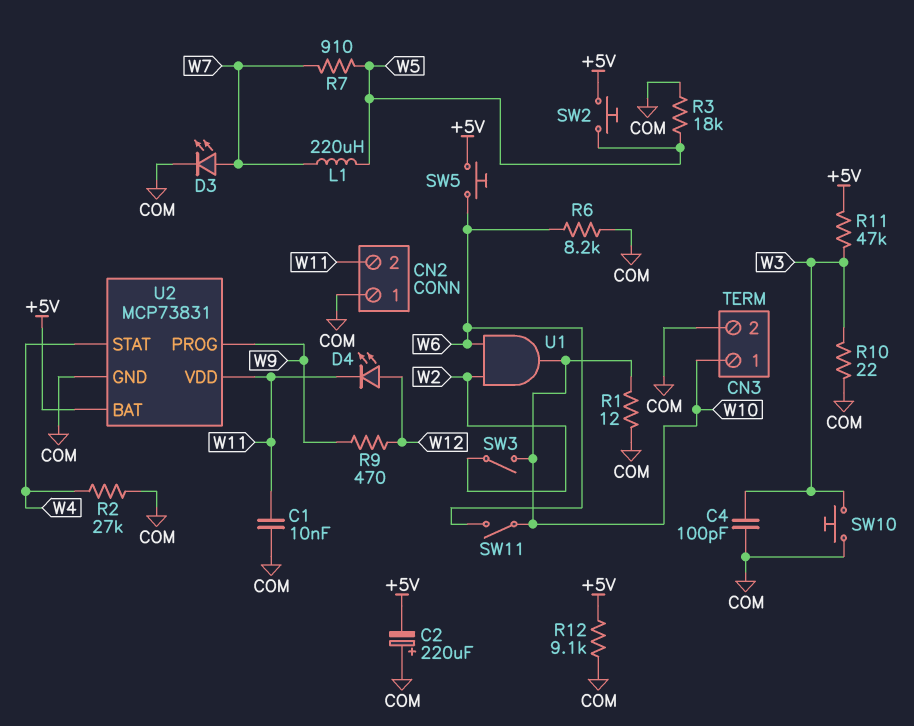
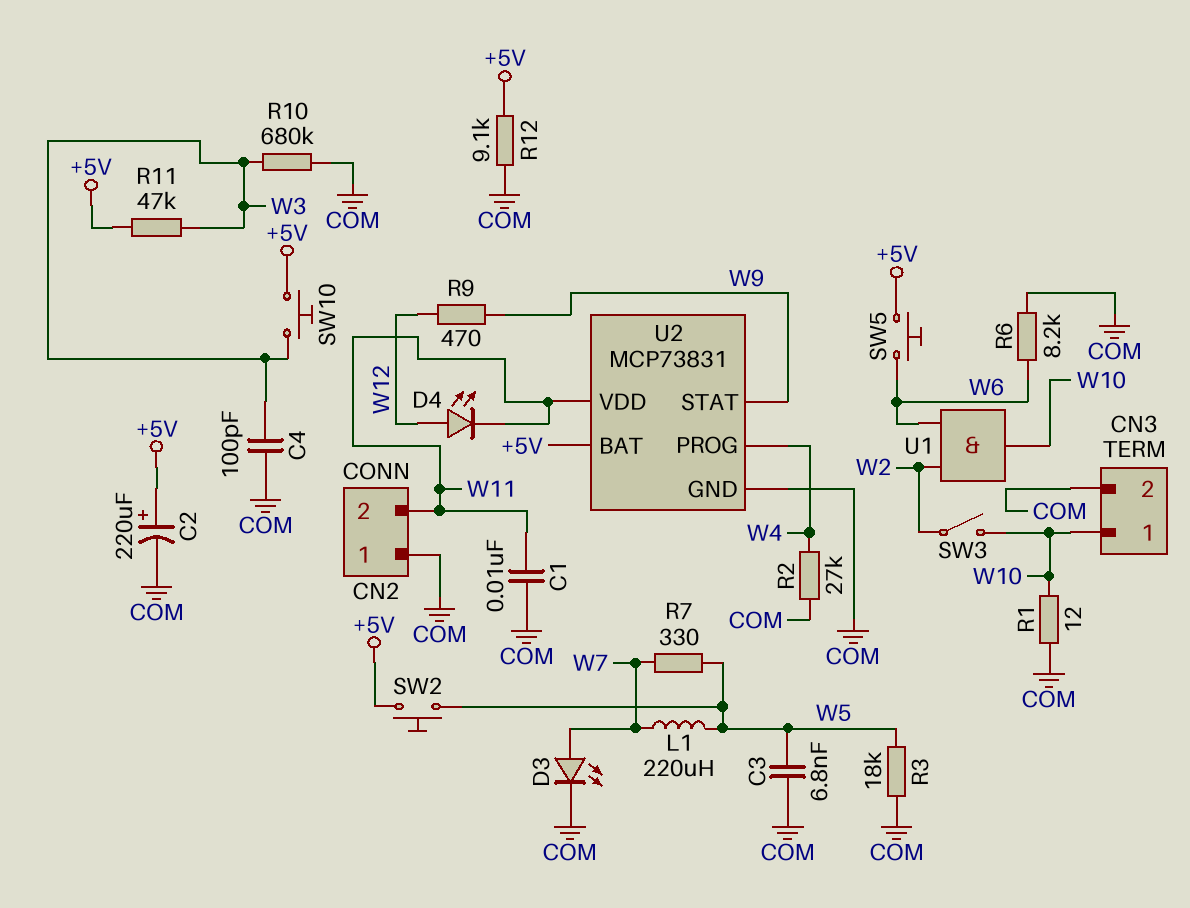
C2: 220uF (plus COM, minus +5V) -> 220uF (plus +5V, minus COM)
C3: none -> 6.8nF (COM, W5)
R7: 910 (W5, W7) -> 330 (W5, W7)
R10: 22 (COM, W3) -> 680k (COM, W3)
SW10: button (COM, W3) -> button (+5V, W3)
SW11: switch (W6, W10) -> none
U2 pin PROG: W9 -> W4
U2 pin STAT: W4 -> W9

